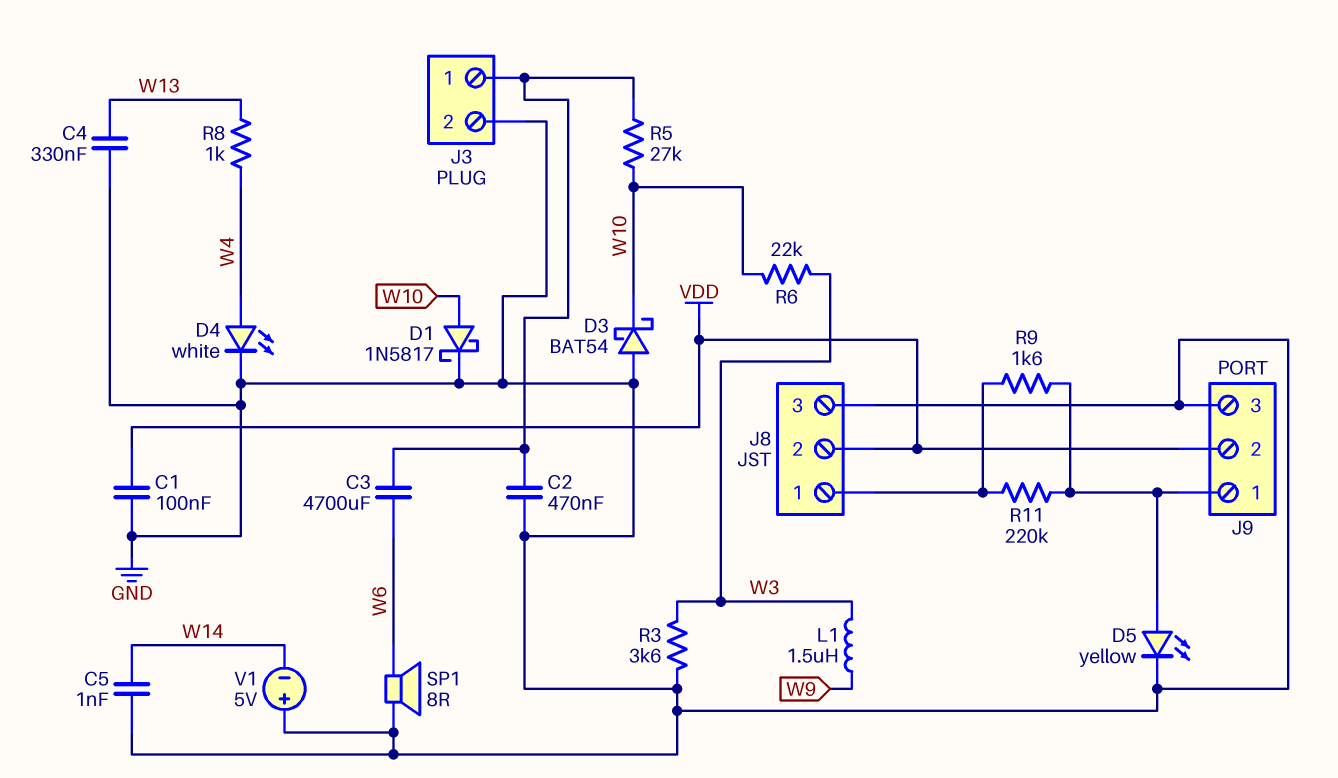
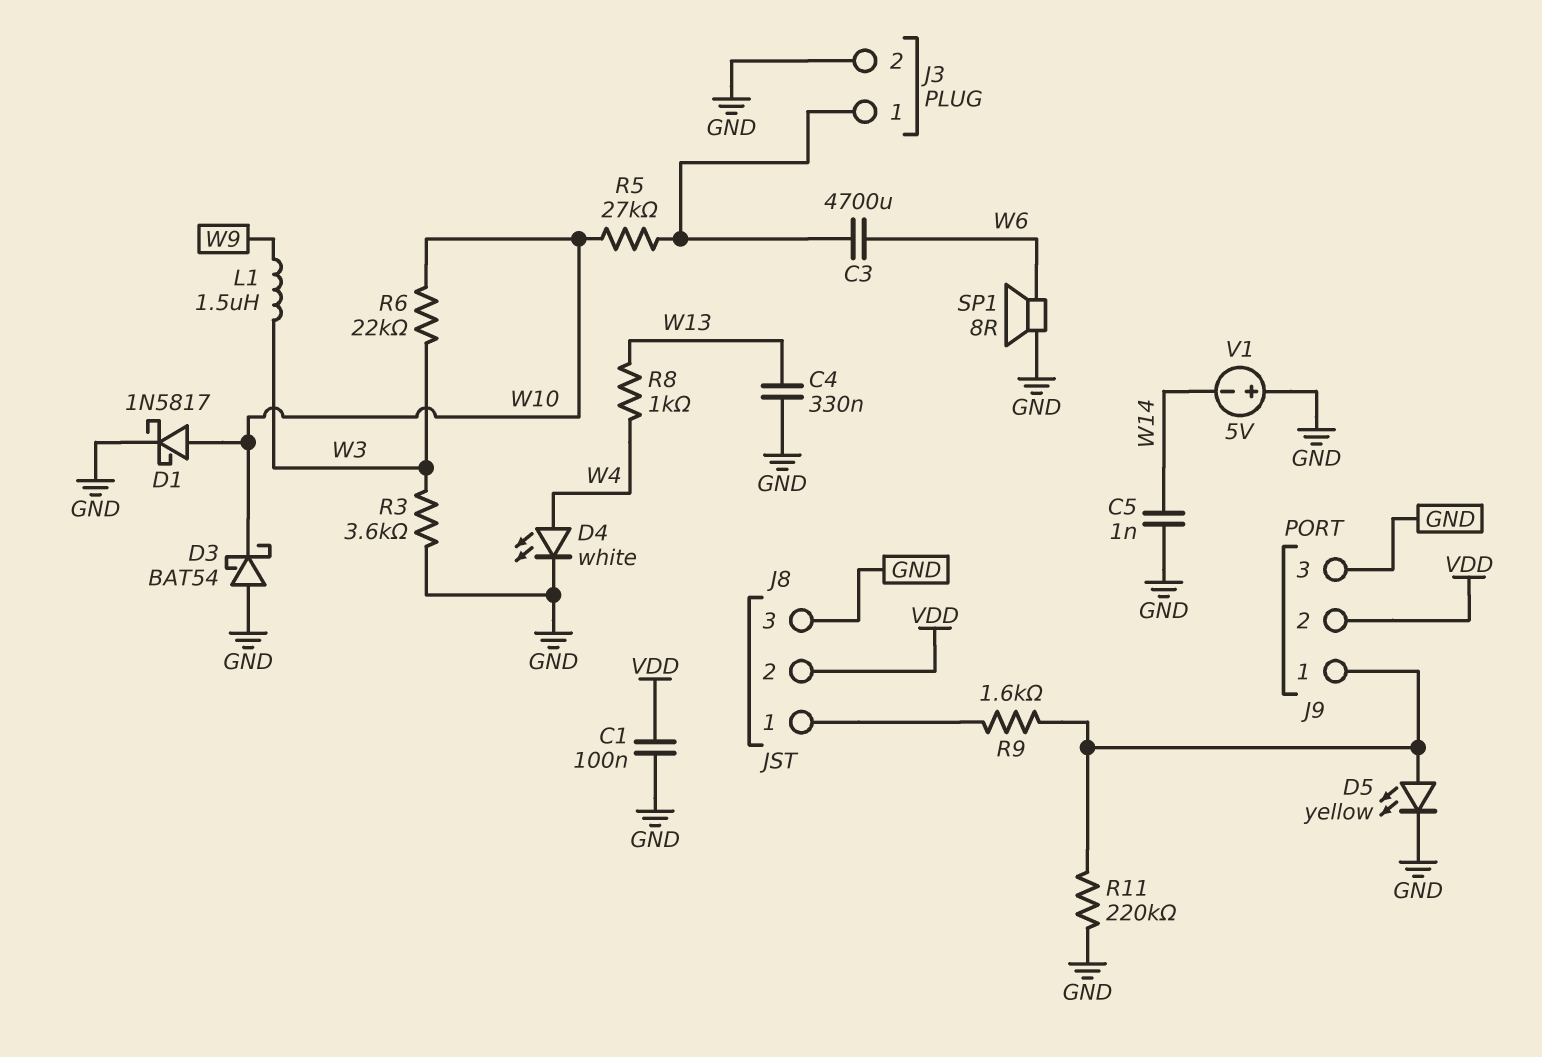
C2: 470nF (GND, J3/1) -> none
R11: 220k (J8/1, J9/1) -> 220k (GND, J9/1)

